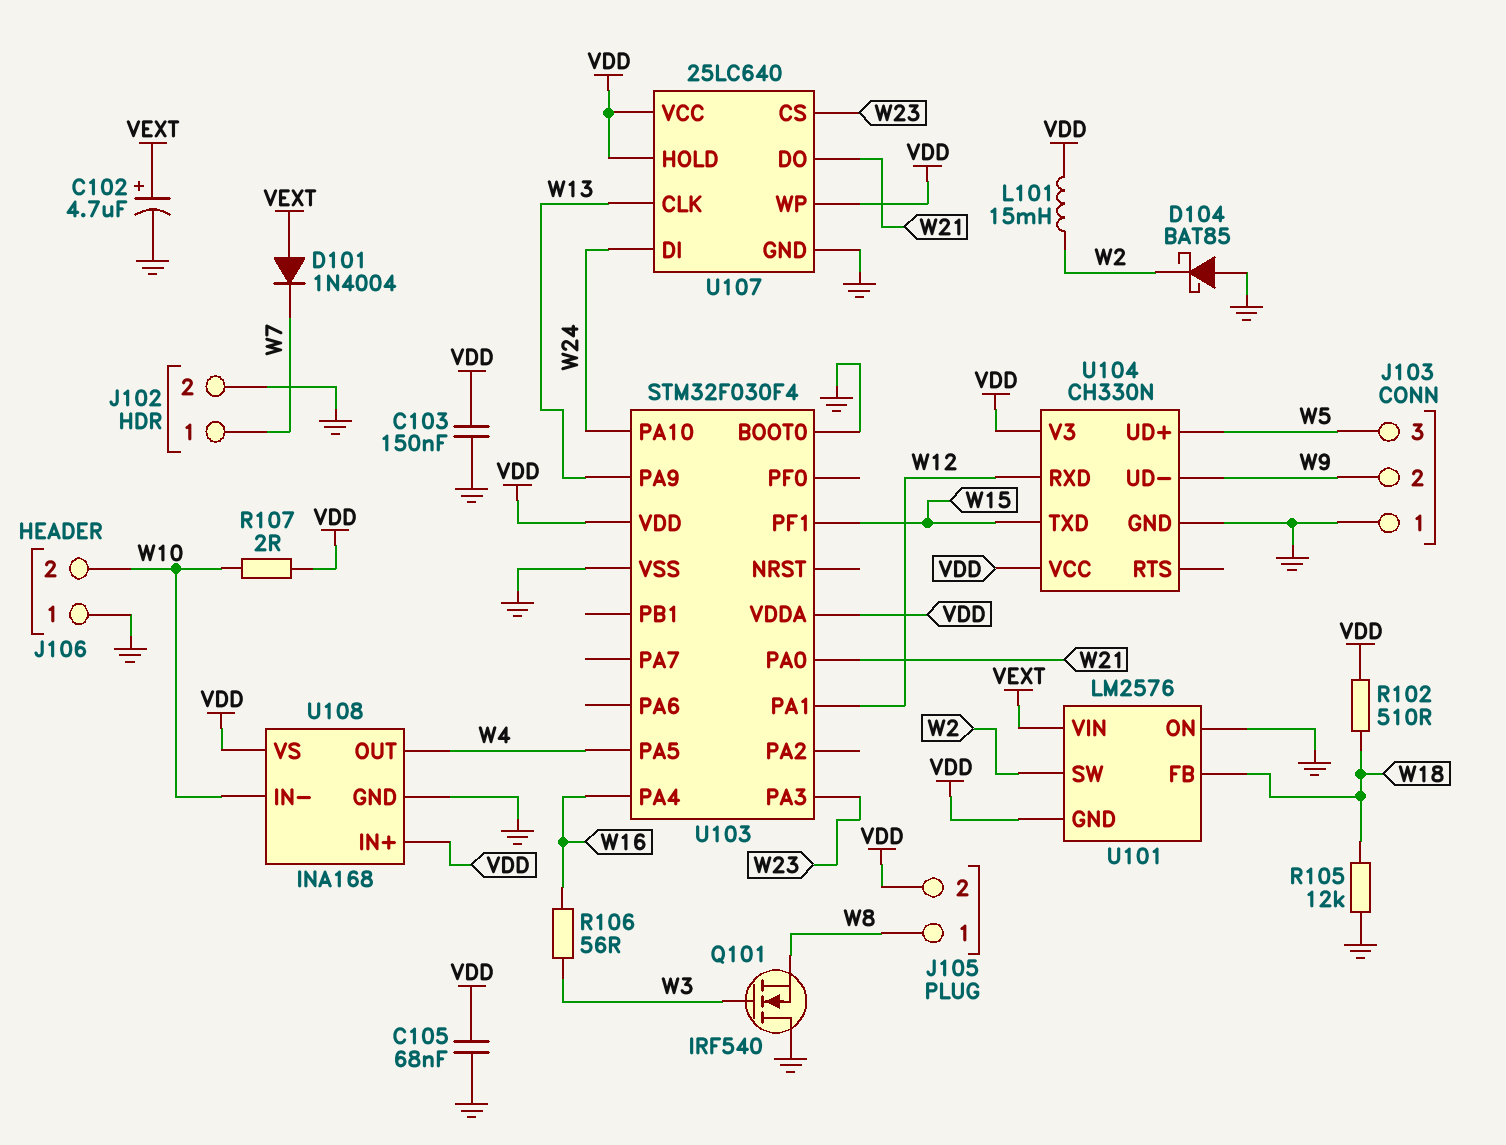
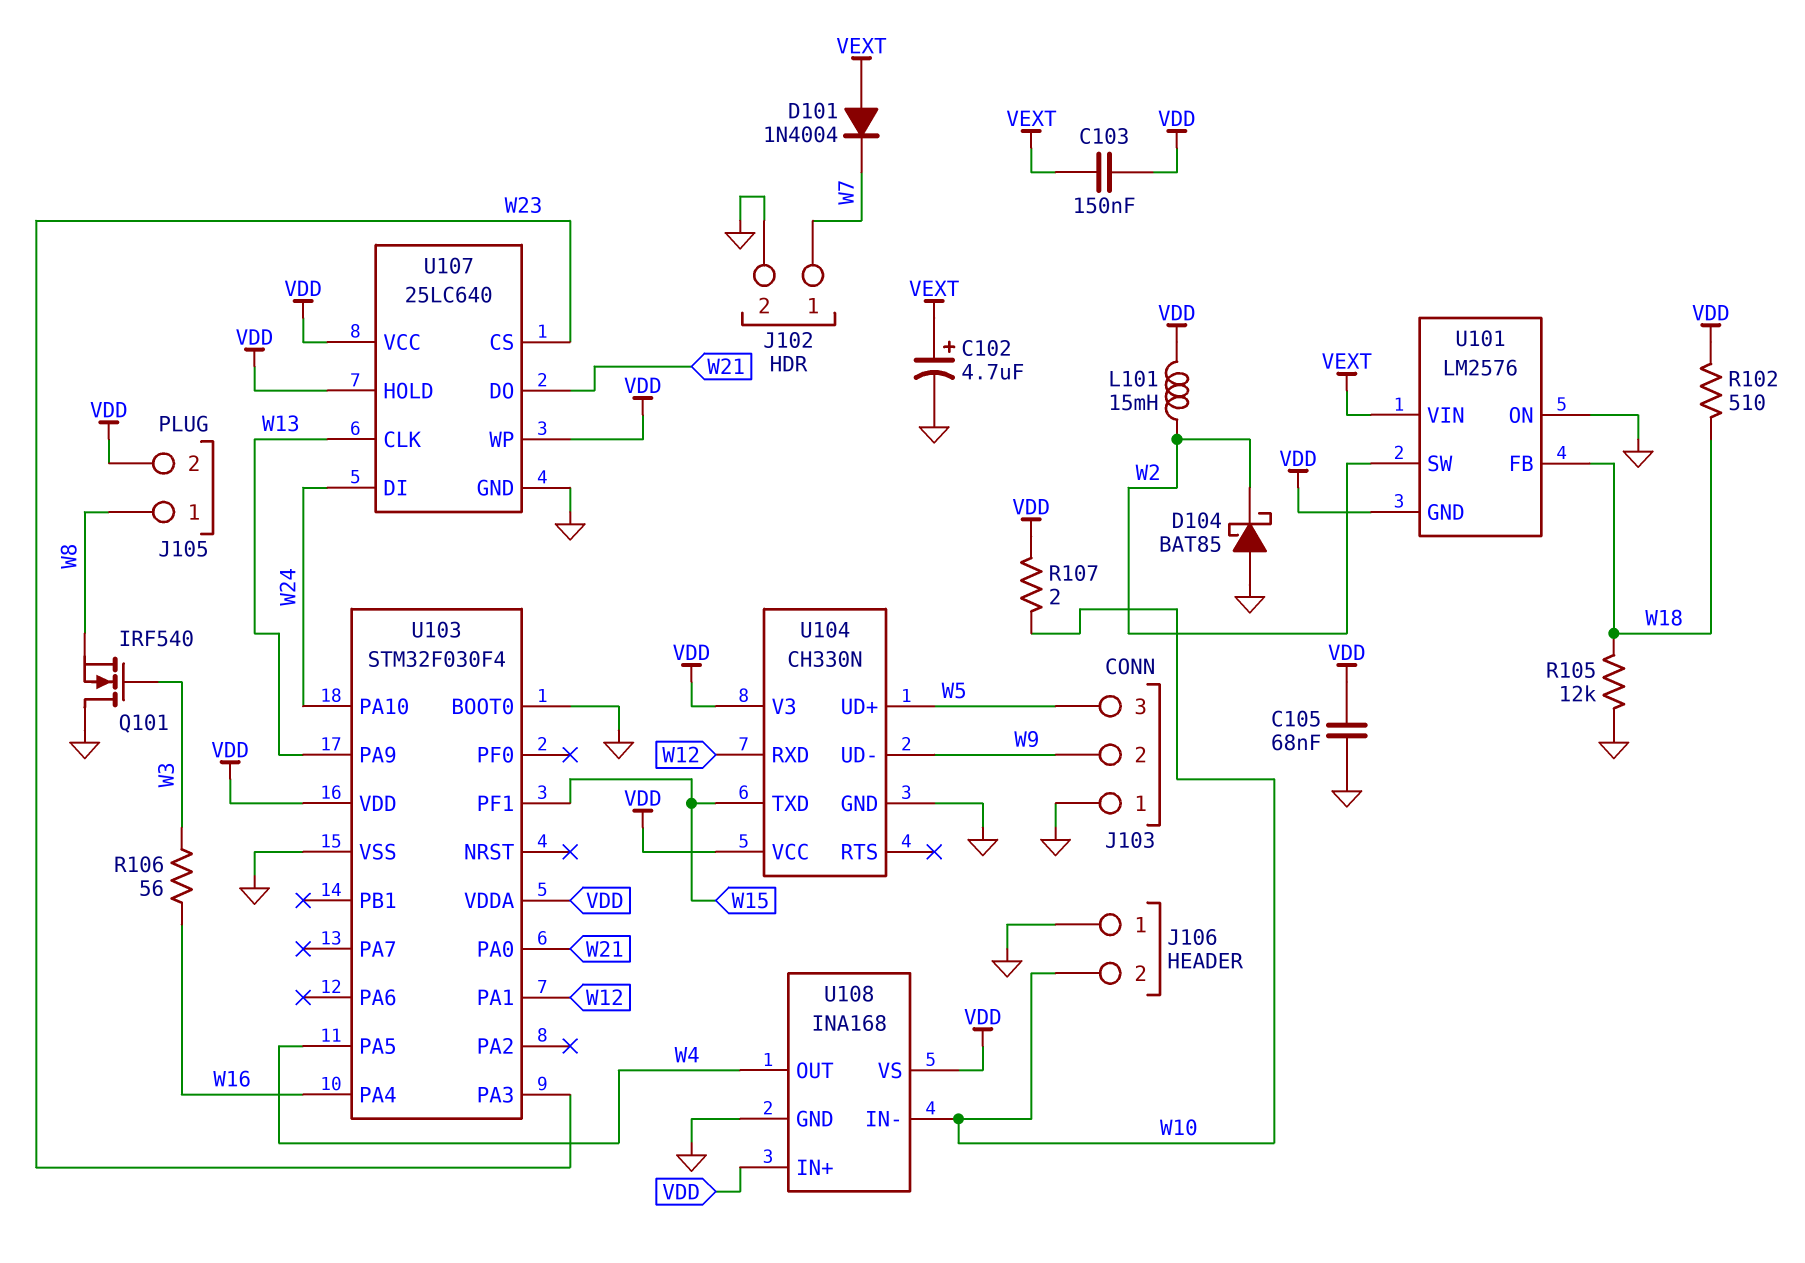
C103: 150nF (GND, VDD) -> 150nF (VDD, VEXT)

